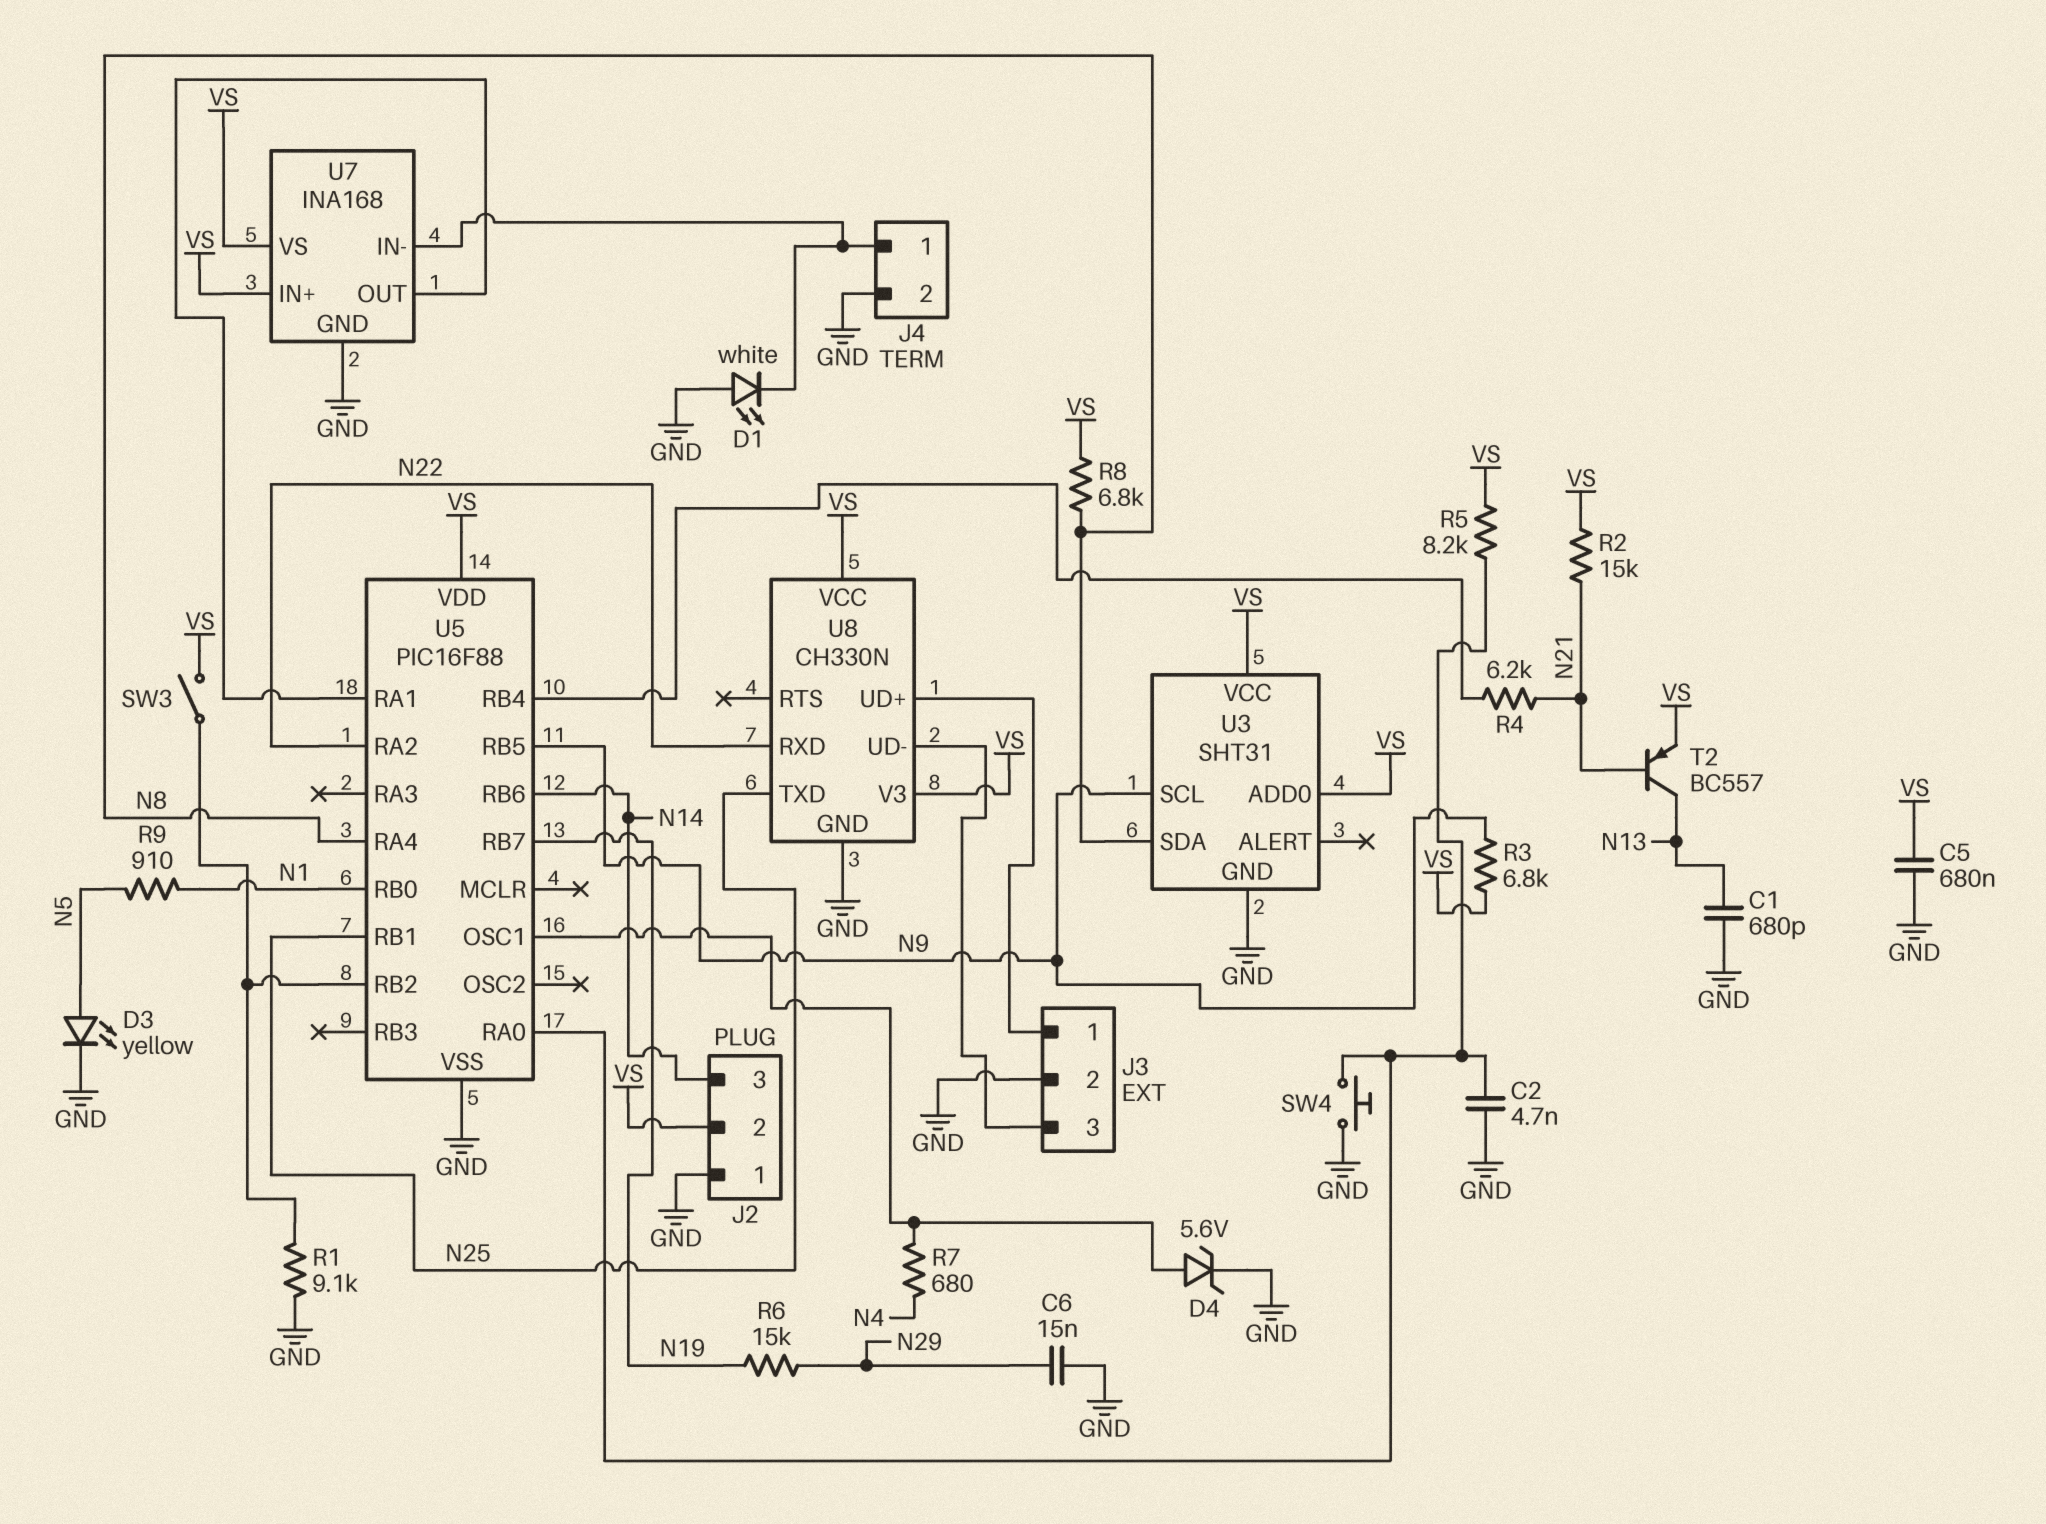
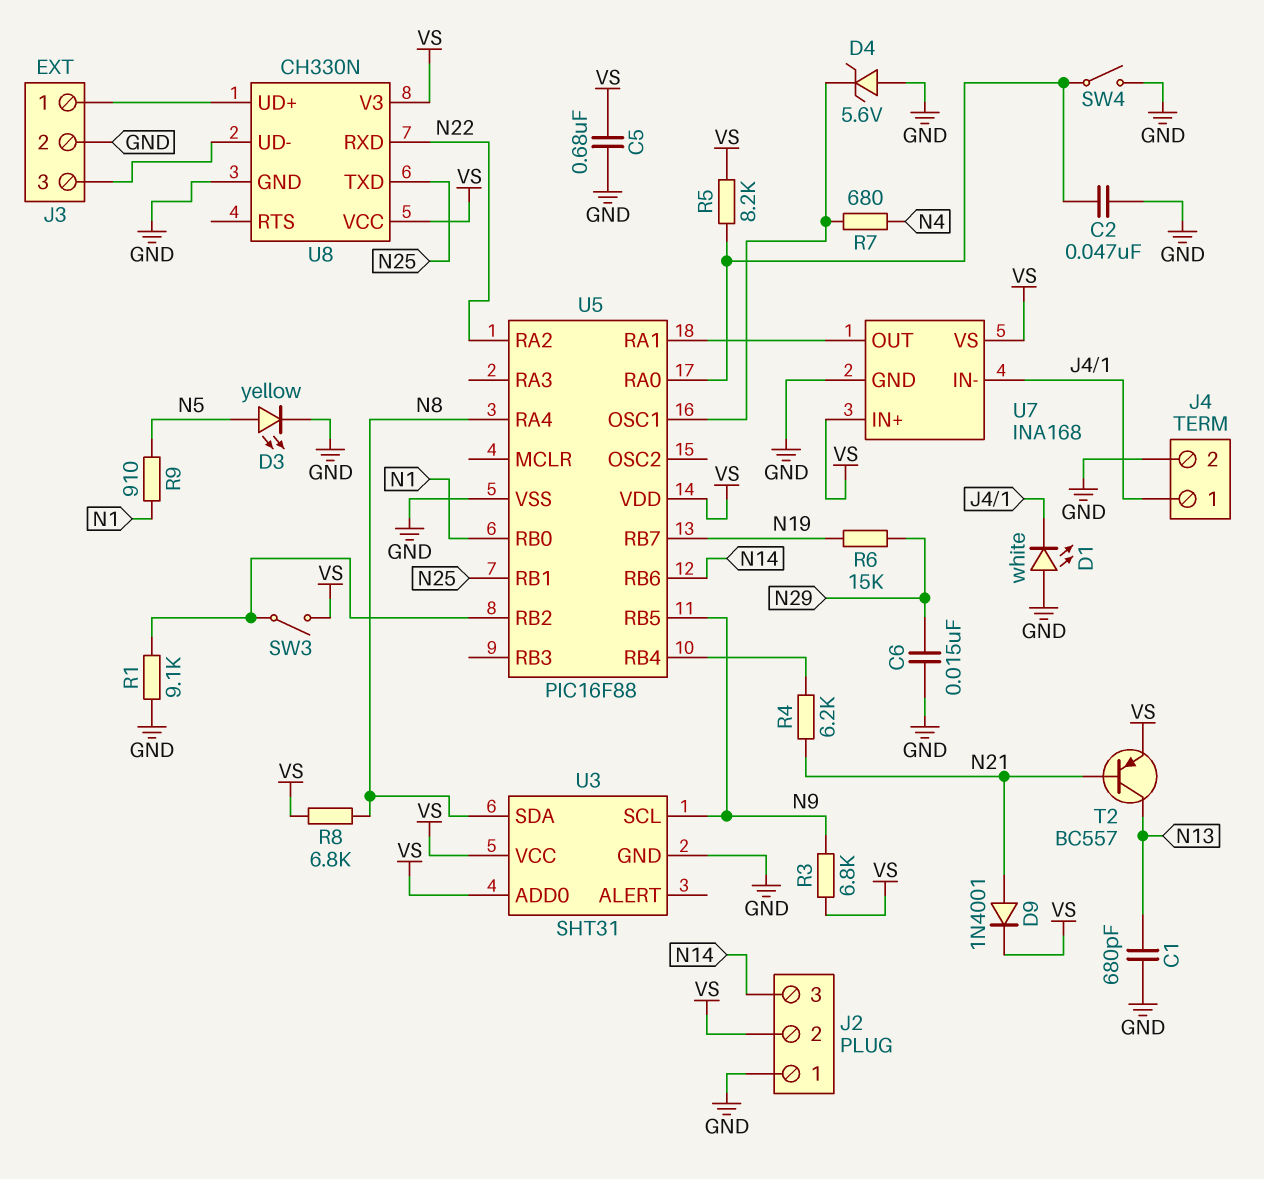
C2: 4.7nF (GND, U5/RA0) -> 47nF (GND, U5/RA0)
D4: zener 5.6V (A U5/OSC1, K GND) -> zener 5.6V (A GND, K U5/OSC1)
D9: none -> diode 1N4001 (A N21, K VS)
R2: 15k (N21, VS) -> none
SW4: button (GND, U5/RA0) -> switch (GND, U5/RA0)

